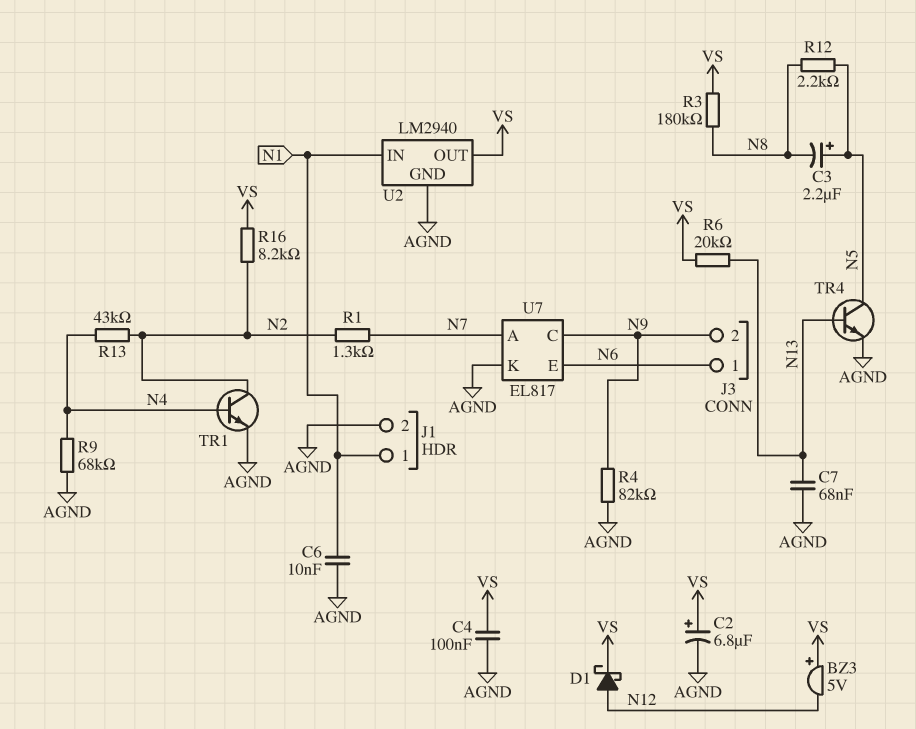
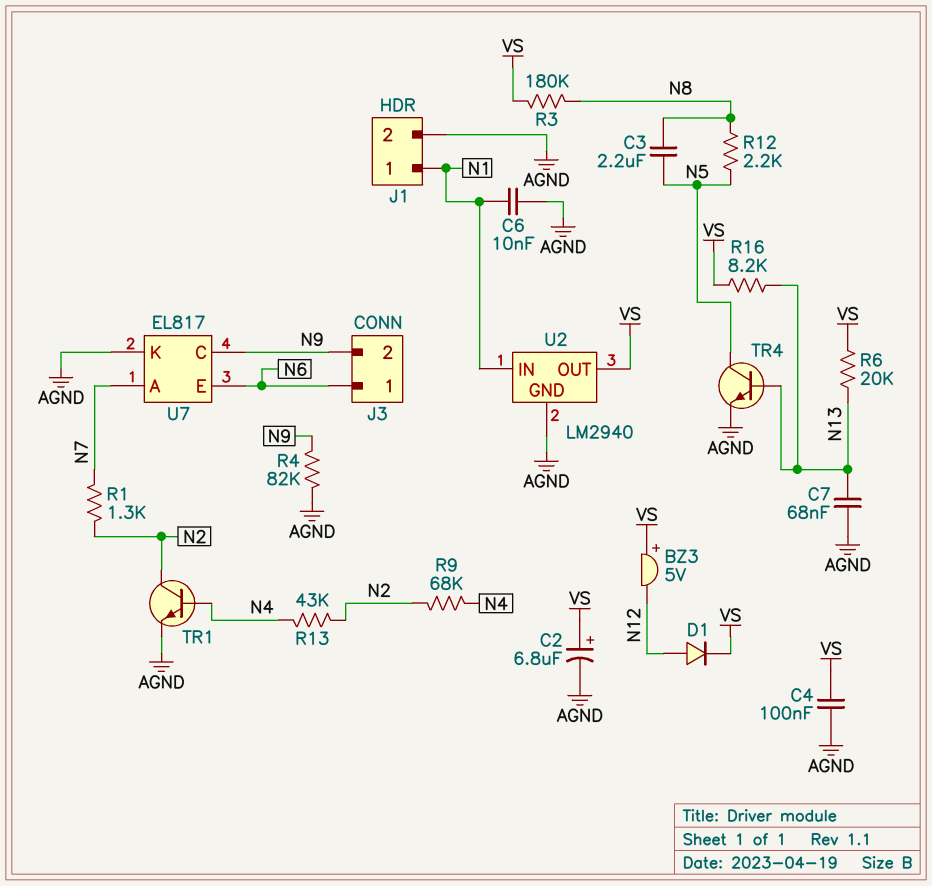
C3: 2.2uF (plus N5, minus N8) -> 2.2uF (N5, N8)
D1: schottky (A N12, K VS) -> diode (A N12, K VS)
R9: 68k (AGND, N4) -> 68k (N2, N4)
R16: 8.2k (N2, VS) -> 8.2k (N13, VS)

